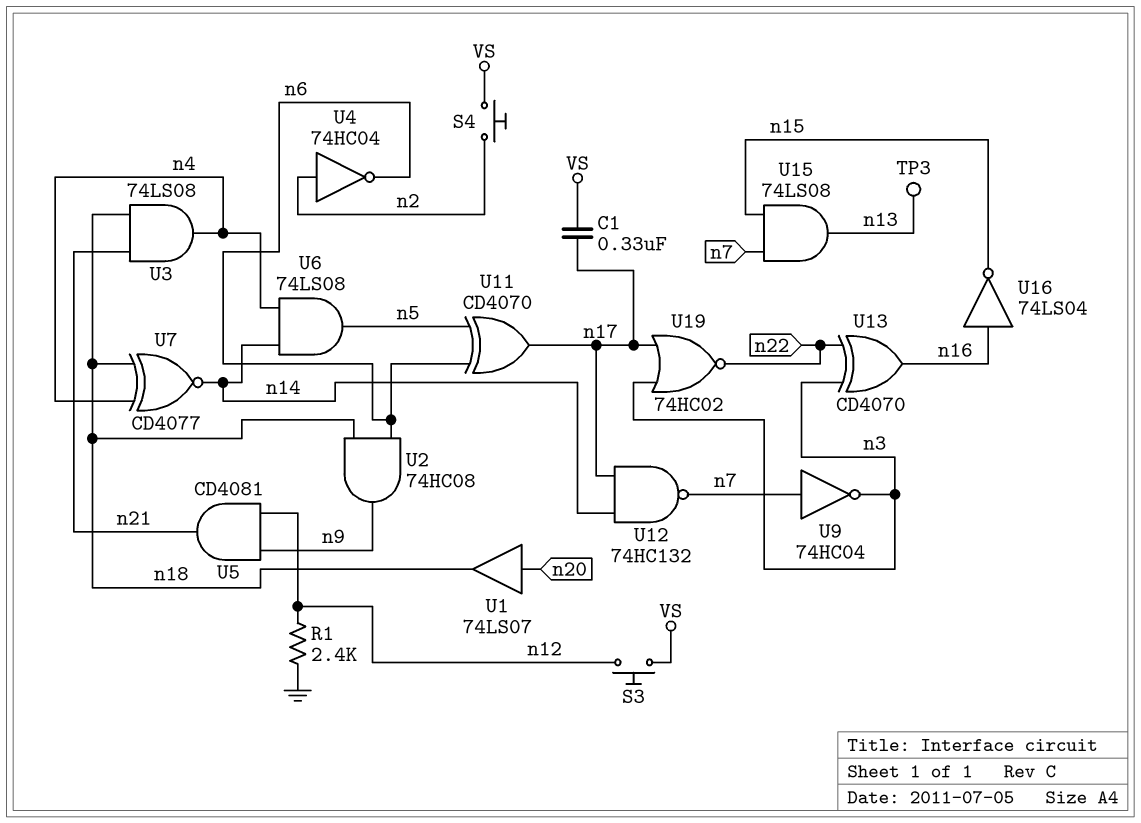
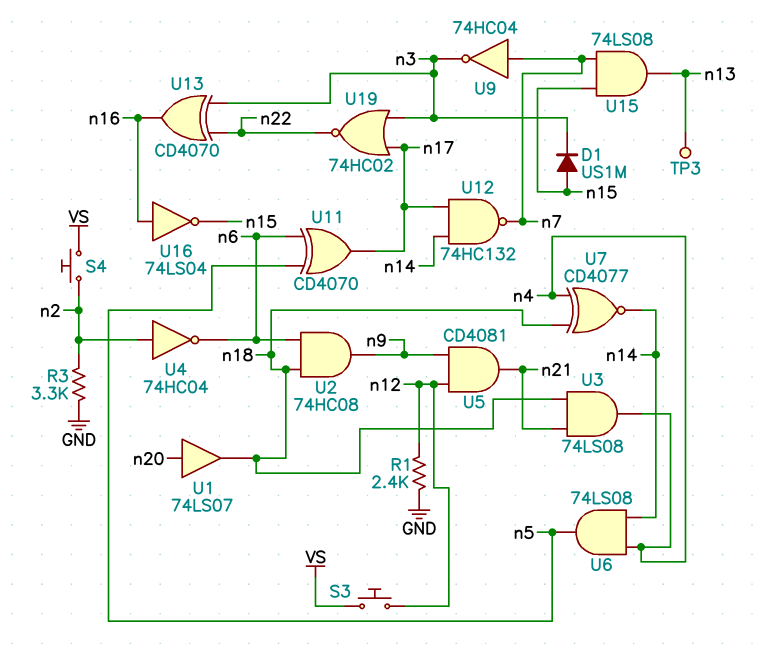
C1: 330nF (VS, n17) -> none
D1: none -> diode US1M (A n15, K n3)
R3: none -> 3.3k (GND, n2)

